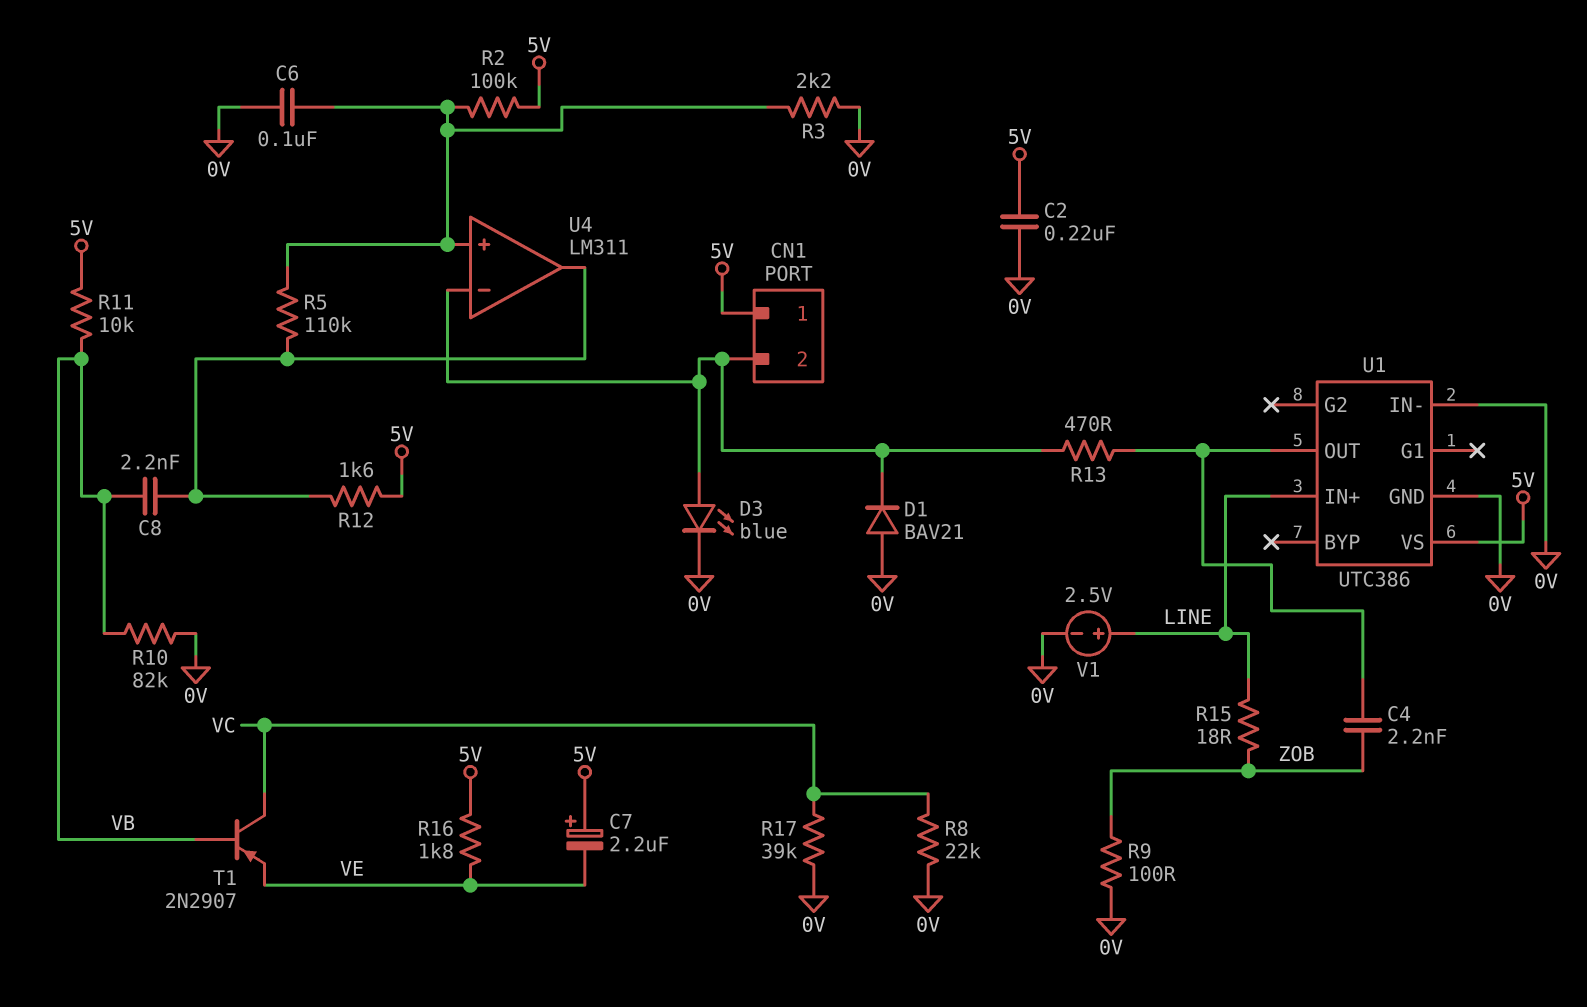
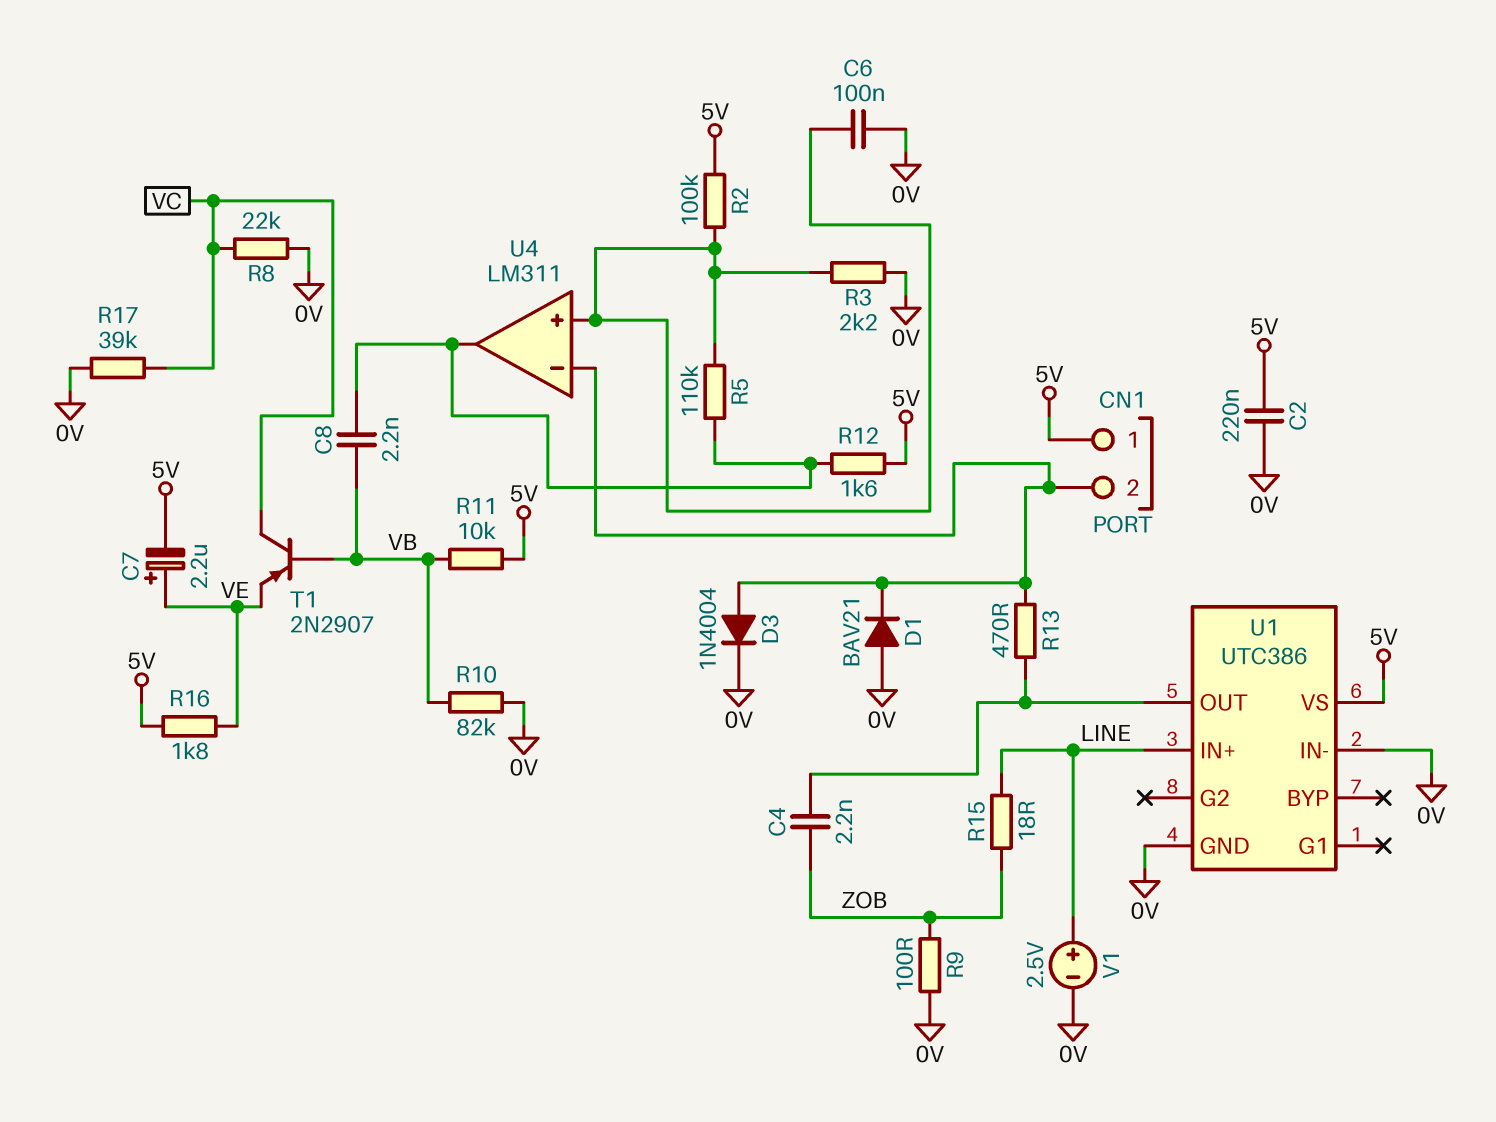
C7: 2.2uF (plus 5V, minus VE) -> 2.2uF (plus VE, minus 5V)
D3: LED blue (A CN1/2, K 0V) -> diode 1N4004 (A CN1/2, K 0V)

